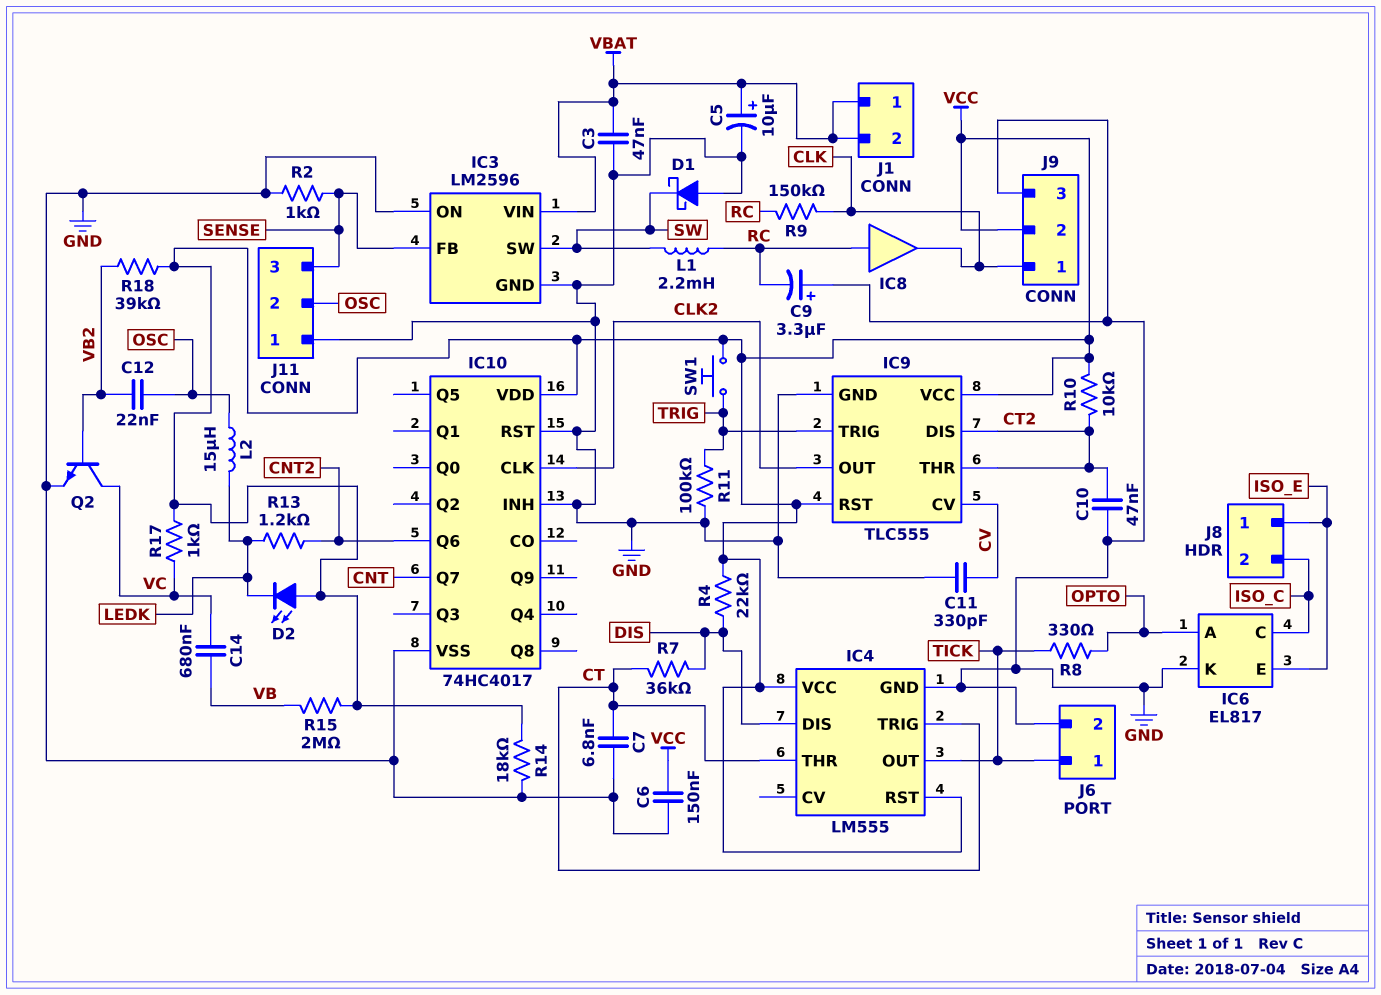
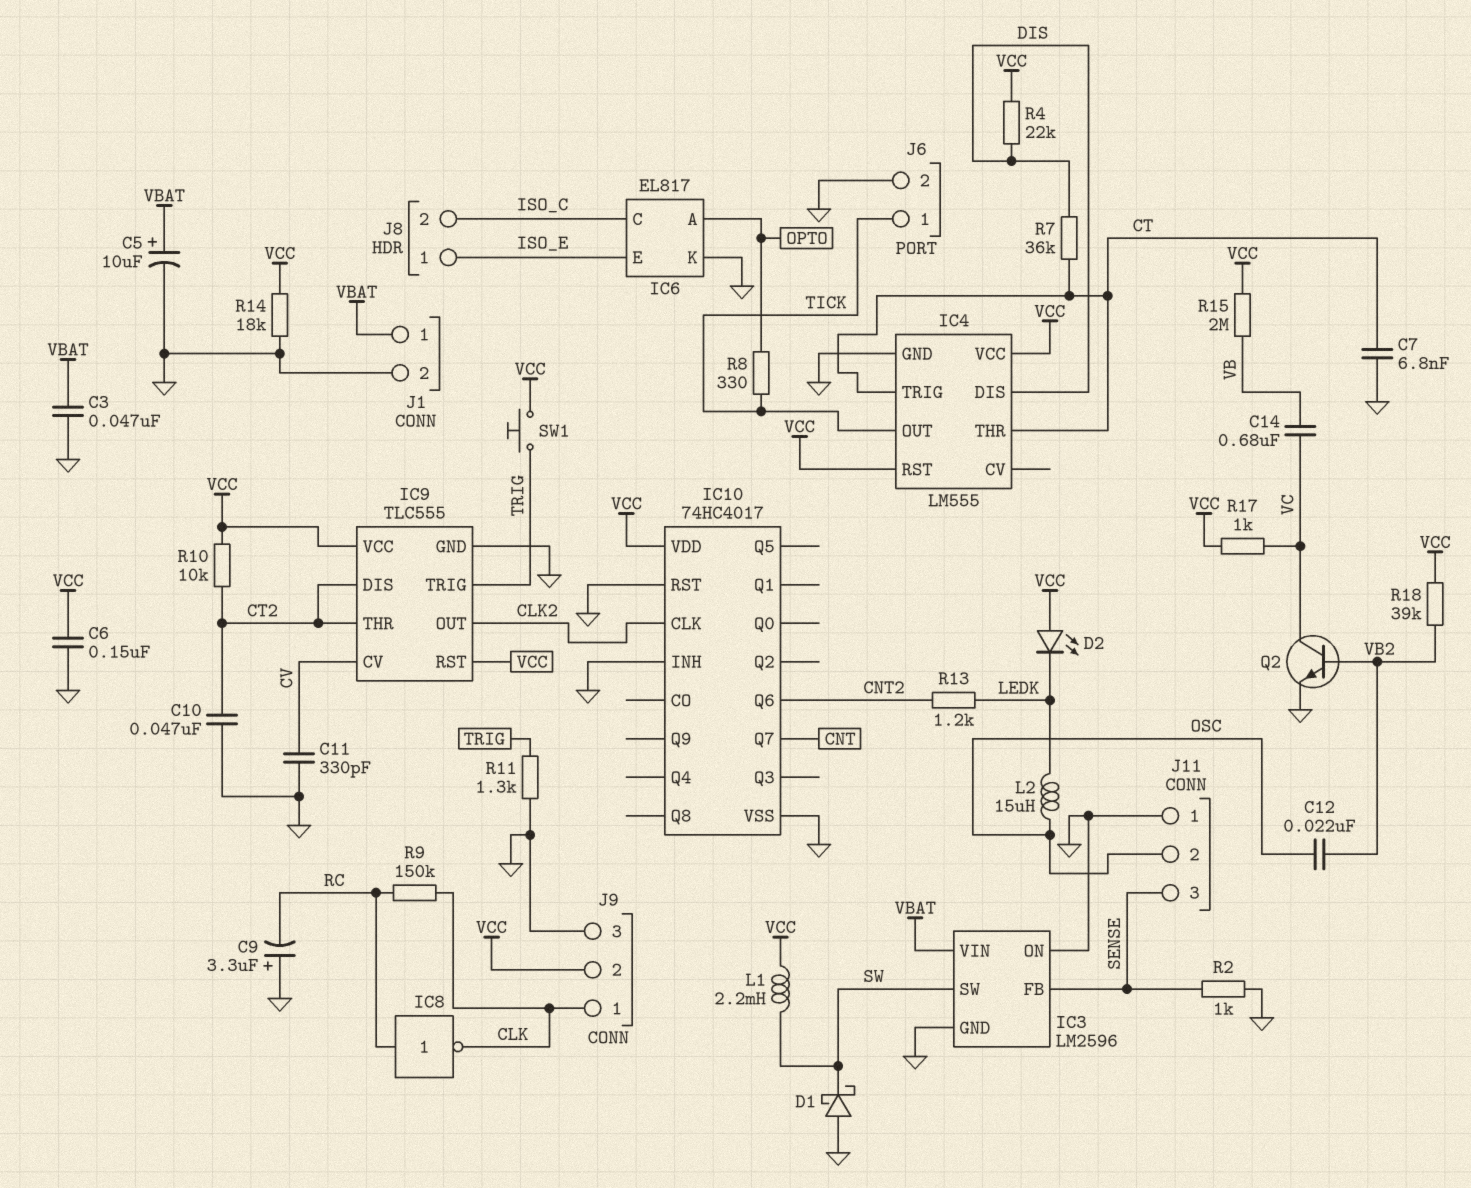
IC8: buffer (in RC, out CLK) -> NOT (in RC, out CLK)
J1 pin 2: VBAT -> GND
L1: 2.2mH (RC, SW) -> 2.2mH (SW, VCC)
R11: 100k (GND, TRIG) -> 1.3k (GND, TRIG)

